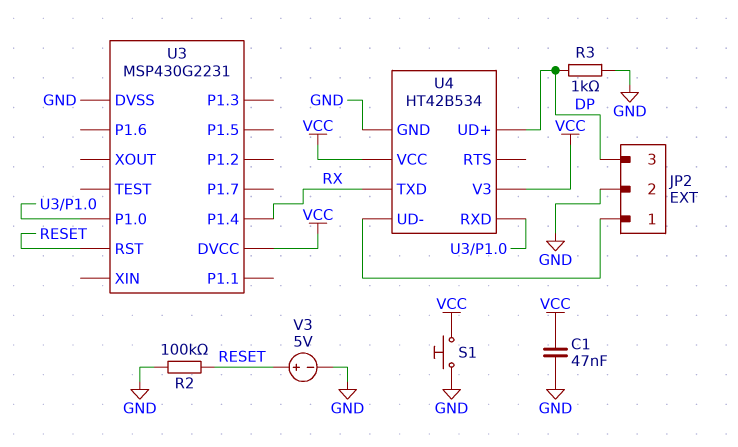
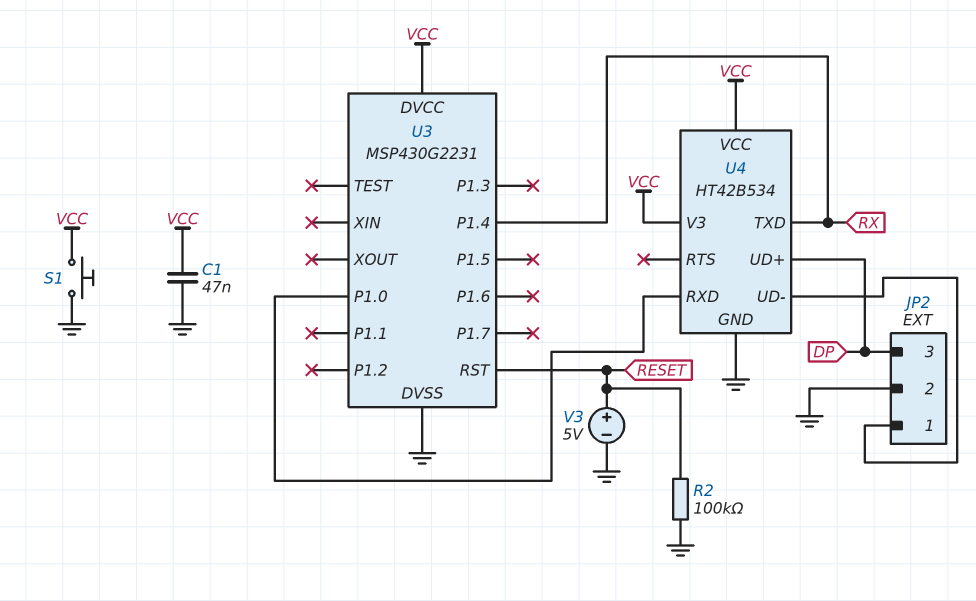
R3: 1k (DP, GND) -> none

